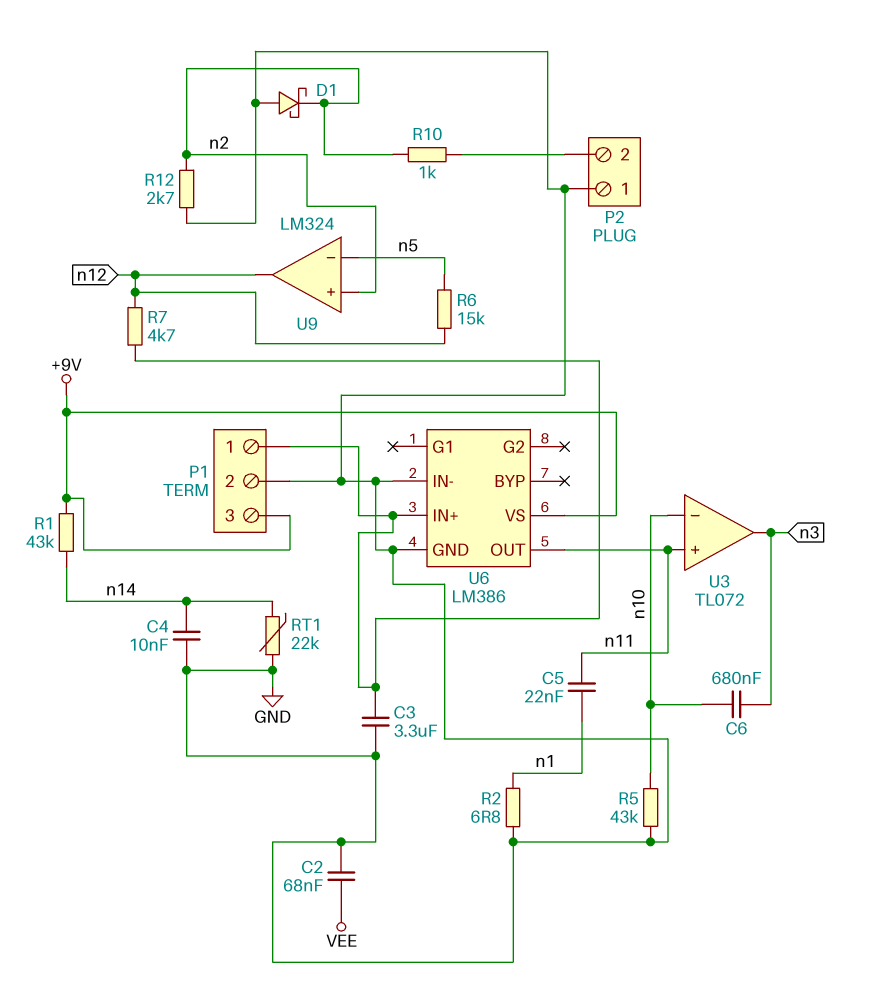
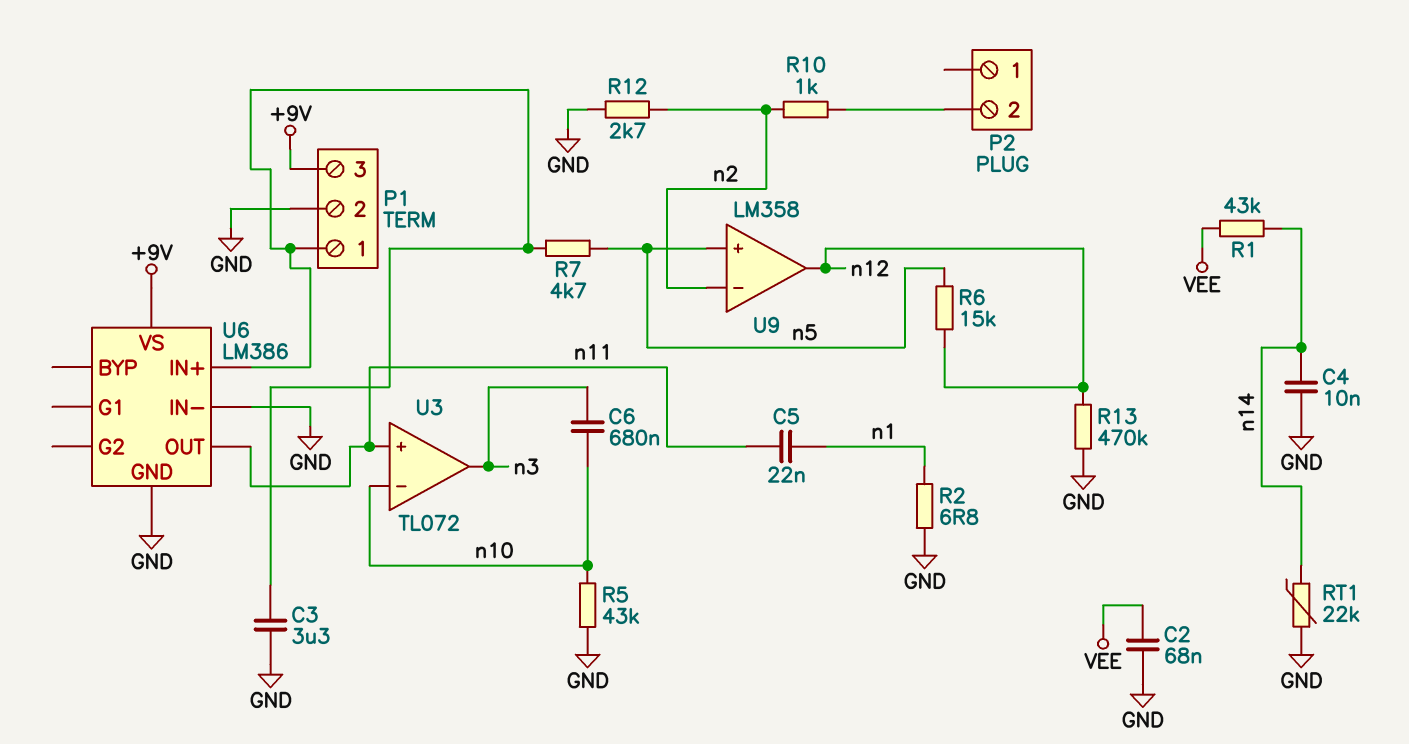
D1: schottky (A GND, K n2) -> none
P2 pin 1: GND -> none
R1: 43k (+9V, n14) -> 43k (VEE, n14)
R7: 4.7k (P1/1, n12) -> 4.7k (P1/1, n5)
R13: none -> 470k (GND, n12)
U9: LM324 -> LM358
U9 pin in+: n2 -> n5
U9 pin in-: n5 -> n2

